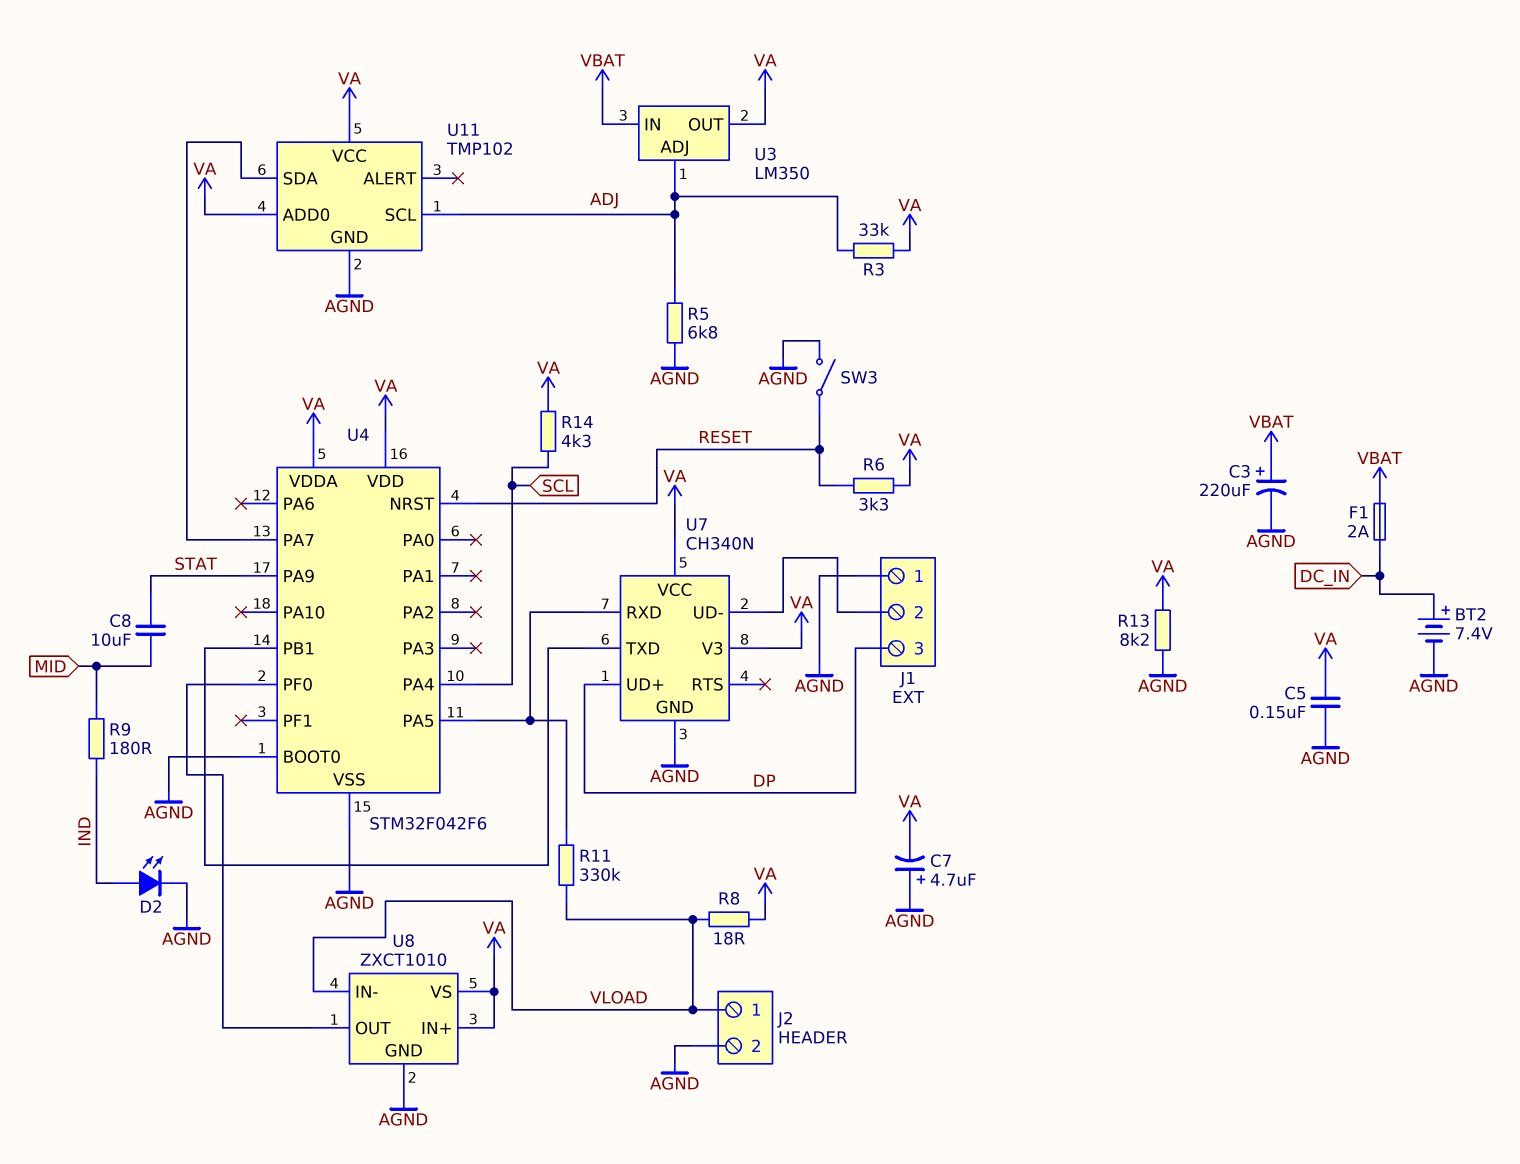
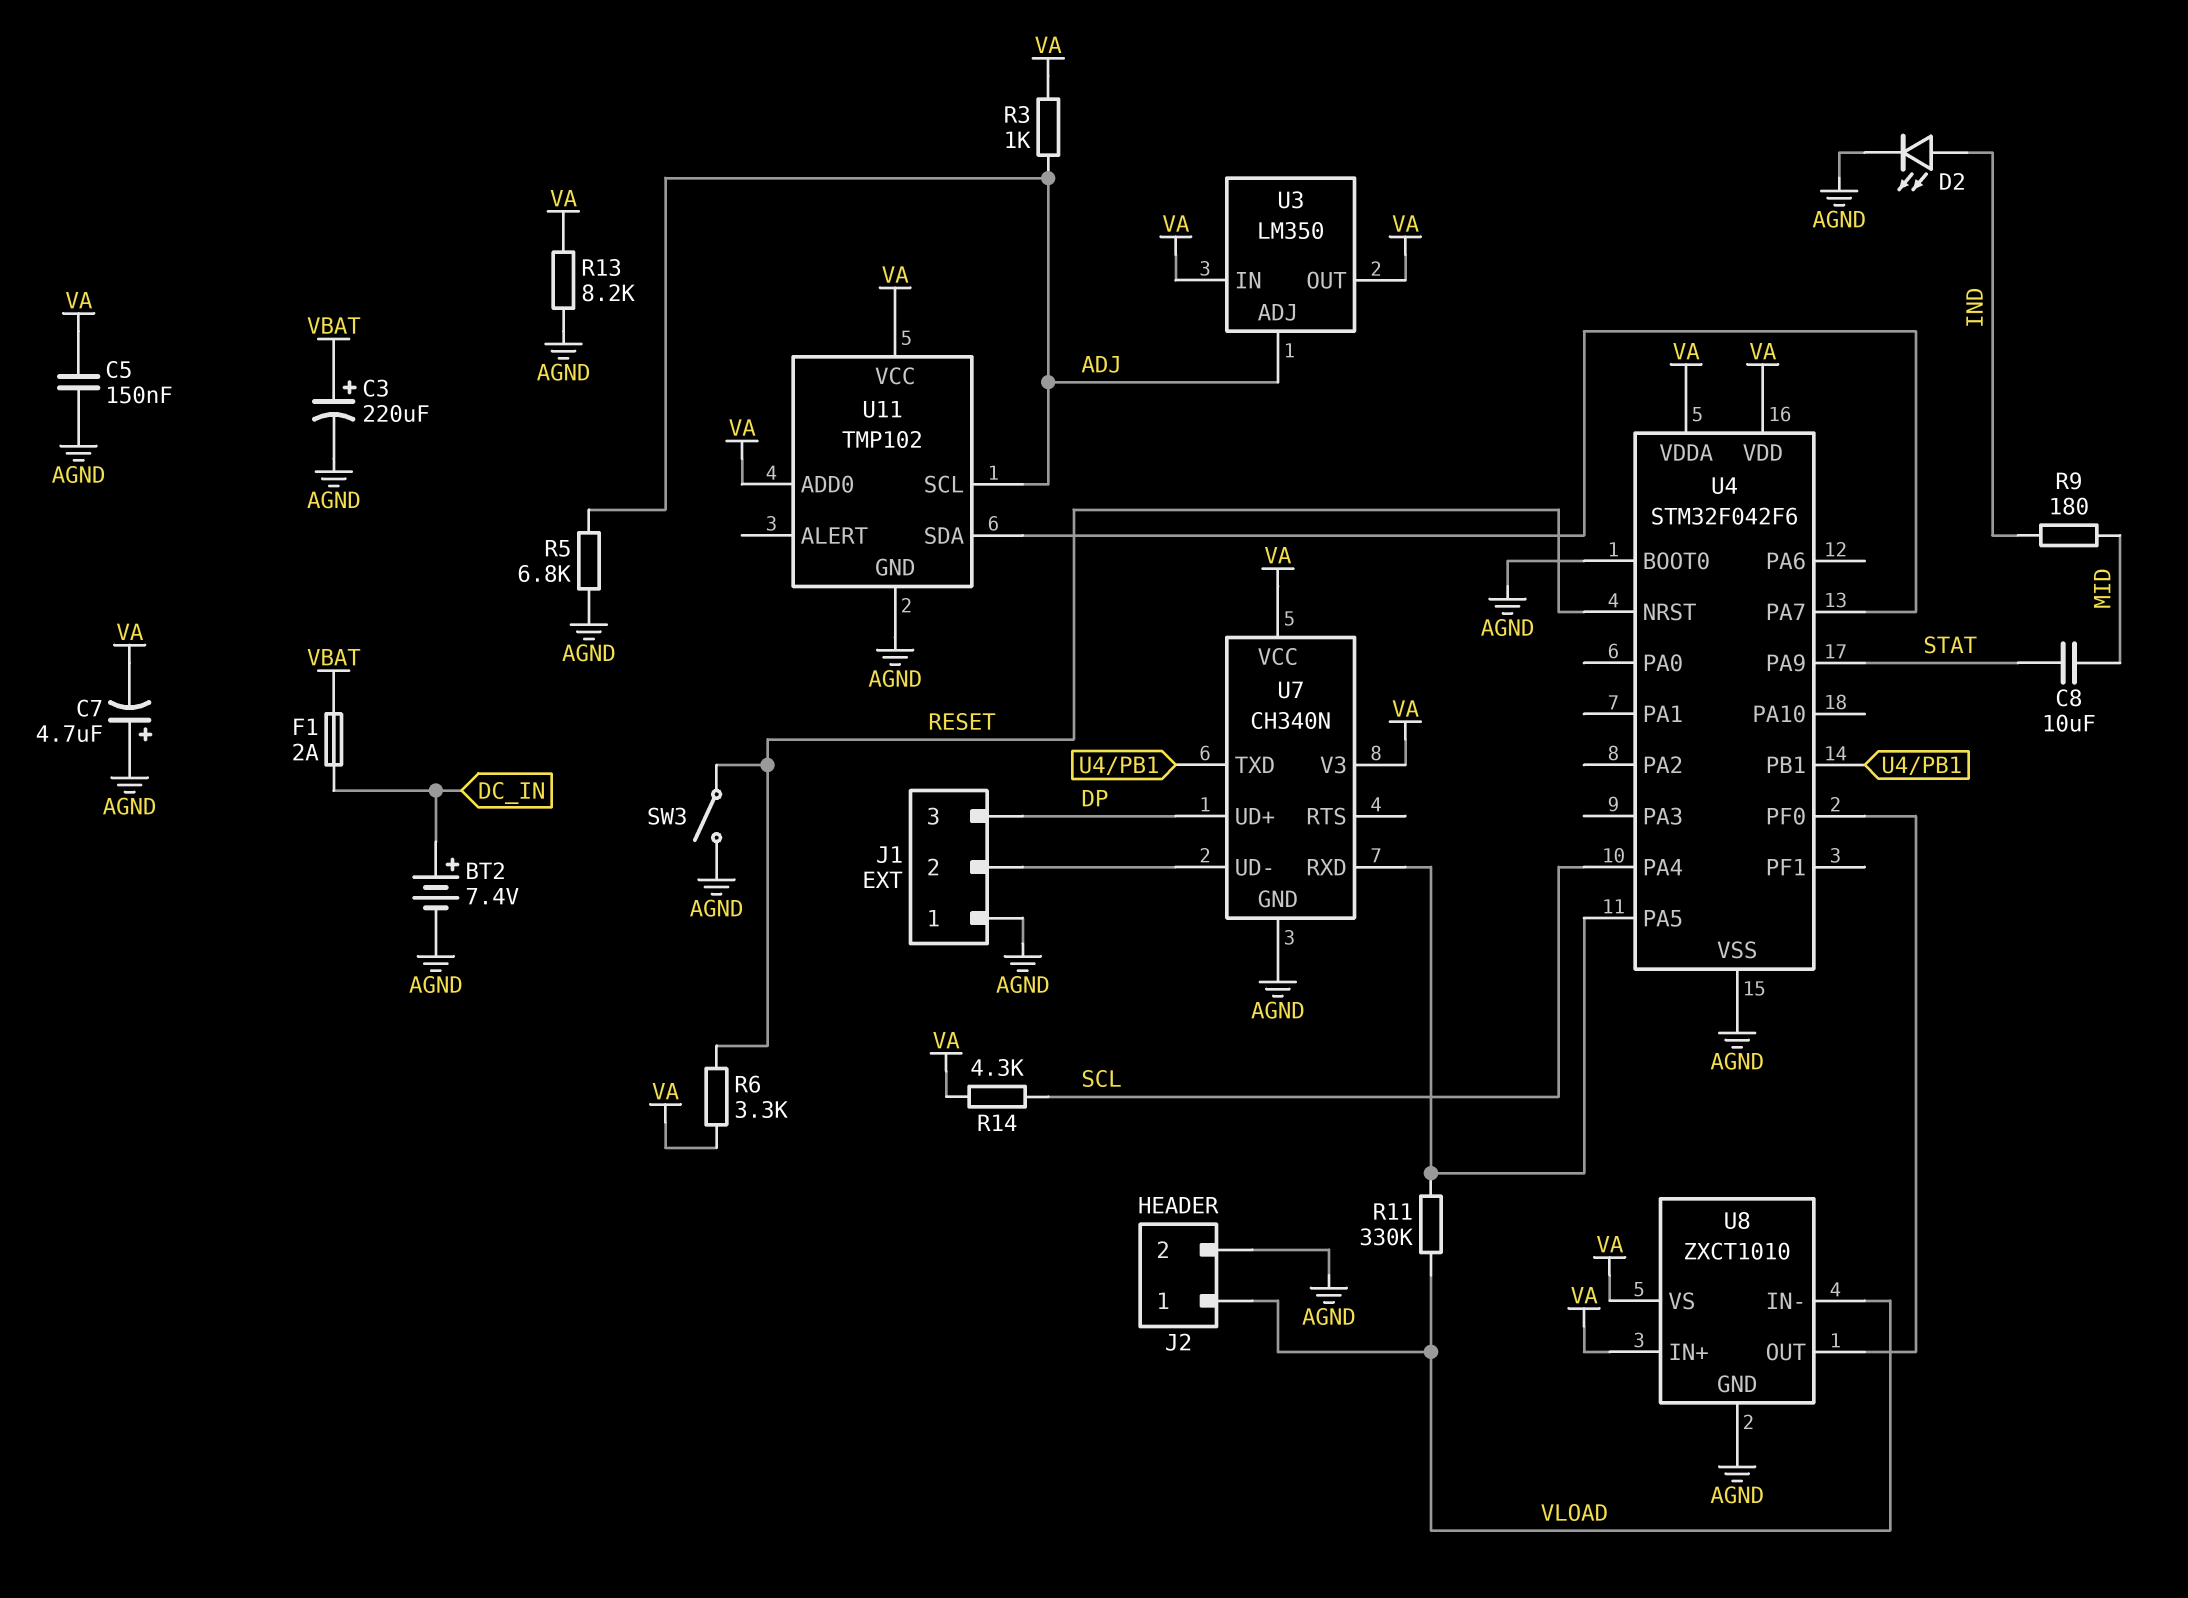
R3: 33k (ADJ, VA) -> 1k (ADJ, VA)
R8: 18 (VA, VLOAD) -> none
U3 pin IN: VBAT -> VA

